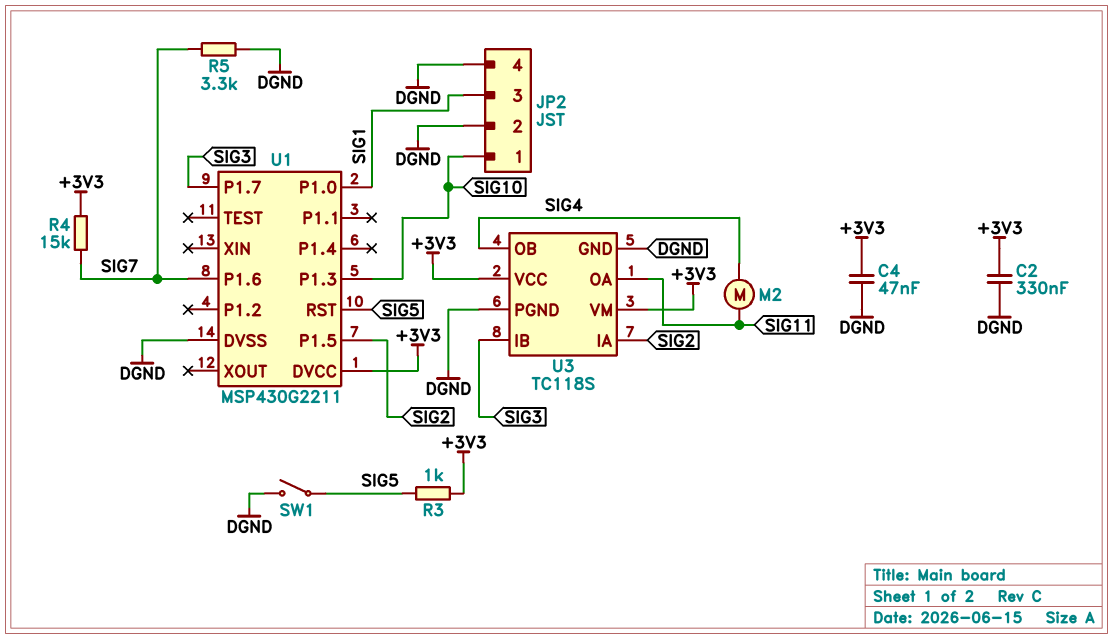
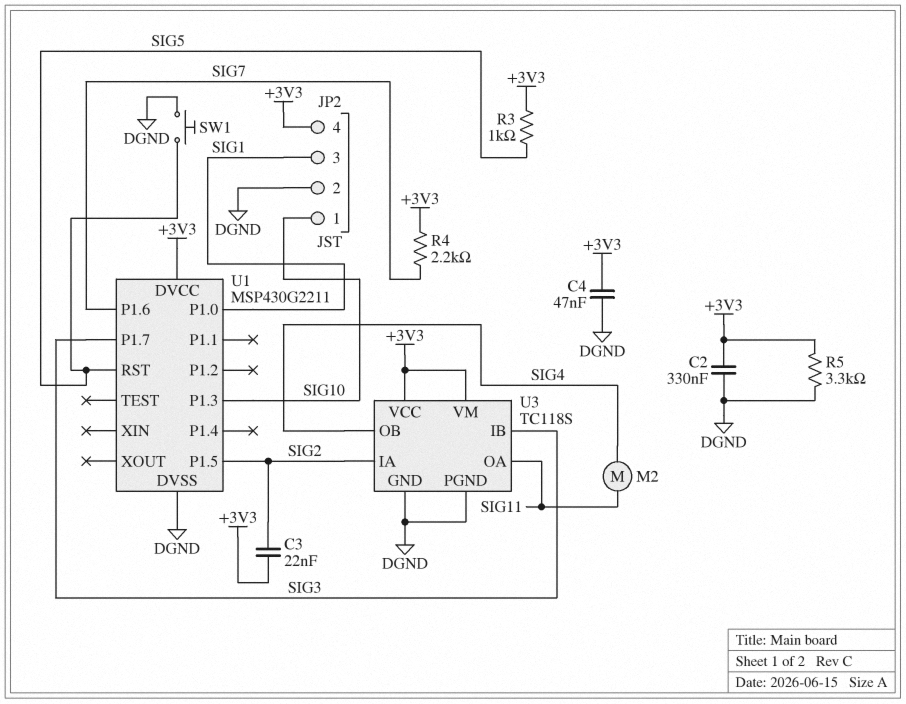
C3: none -> 22nF (+3V3, SIG2)
JP2 pin 4: DGND -> +3V3
R4: 15k (+3V3, SIG7) -> 2.2k (+3V3, SIG7)
R5: 3.3k (DGND, SIG7) -> 3.3k (+3V3, DGND)
SW1: switch (DGND, SIG5) -> button (DGND, SIG5)

